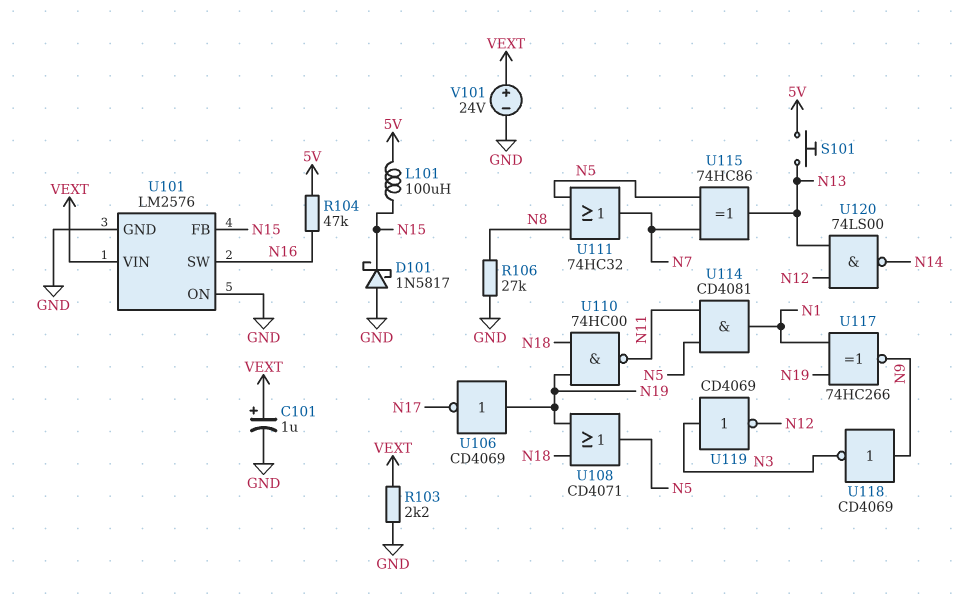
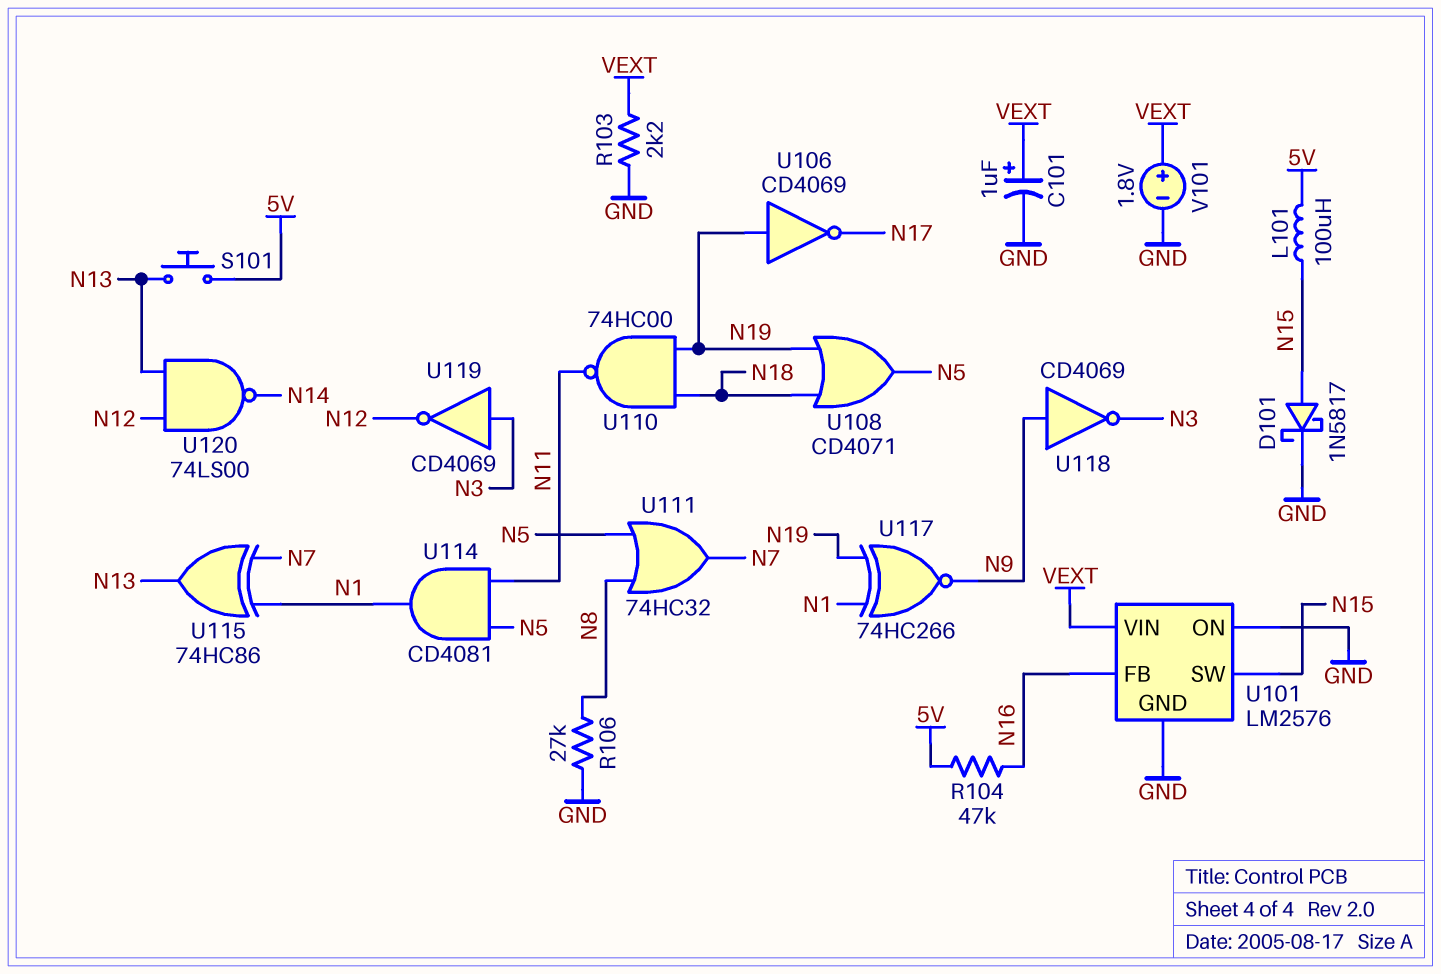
D101: schottky 1N5817 (A GND, K N15) -> schottky 1N5817 (A N15, K GND)
U101 pin FB: N15 -> N16
U101 pin SW: N16 -> N15
U115: XOR 74HC86 (in N5, in N7, out N13) -> XOR 74HC86 (in N1, in N7, out N13)
V101: 24V (plus VEXT, minus GND) -> 1.8V (plus VEXT, minus GND)

